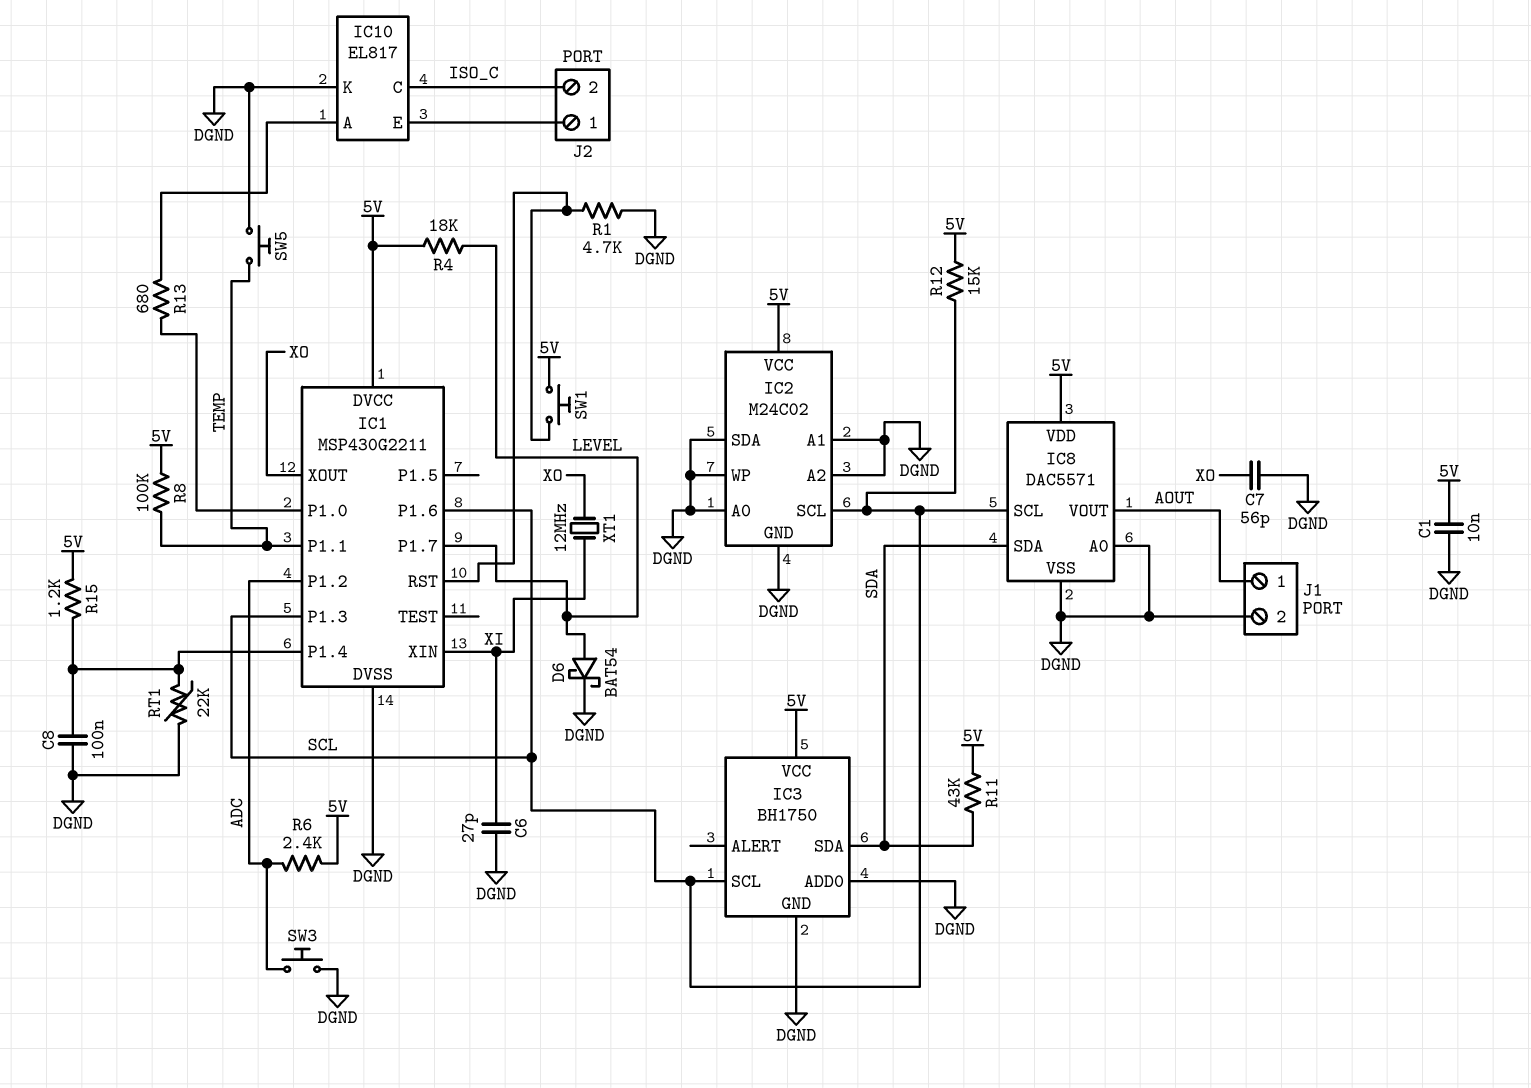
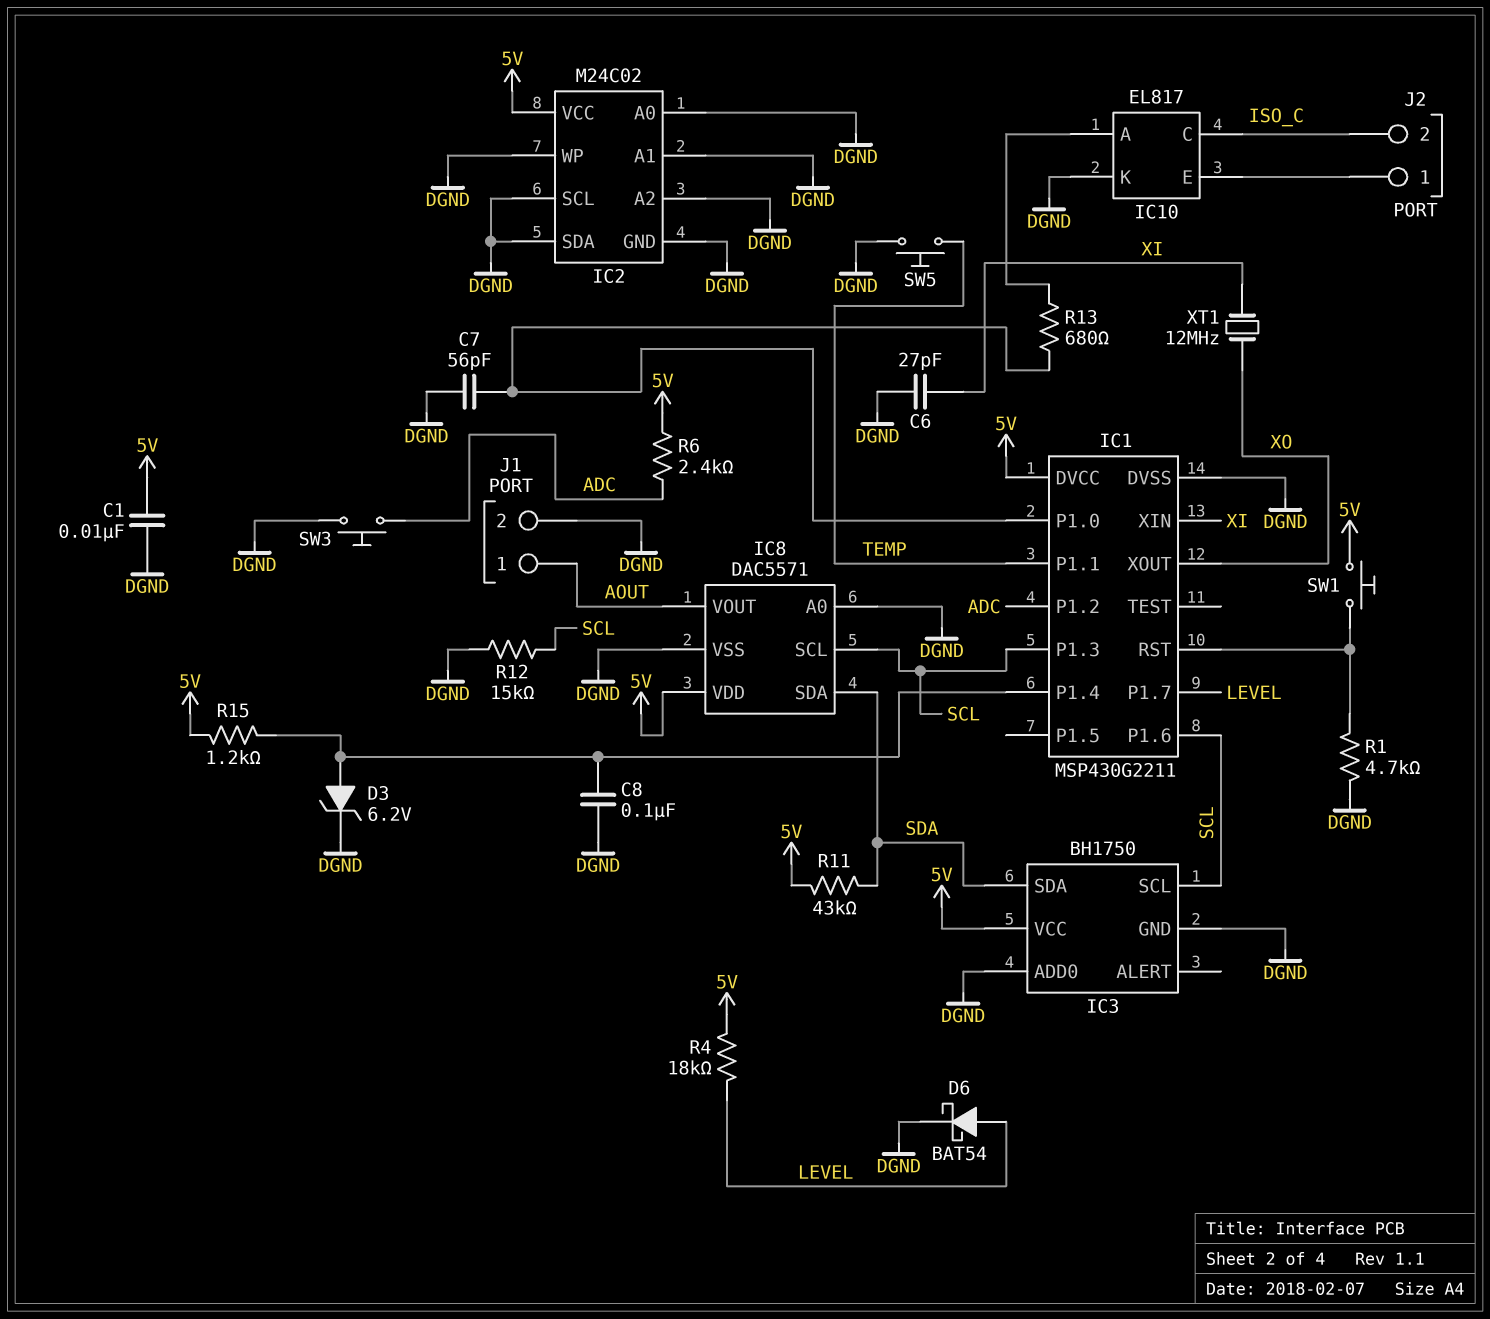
C7: 56pF (DGND, XO) -> 56pF (DGND, IC1/P1.0)
D3: none -> zener 6.2V (A IC1/P1.4, K DGND)
IC2 pin SCL: SCL -> DGND
R8: 100k (5V, TEMP) -> none
R12: 15k (5V, SCL) -> 15k (DGND, SCL)
RT1: 22k (DGND, IC1/P1.4) -> none

